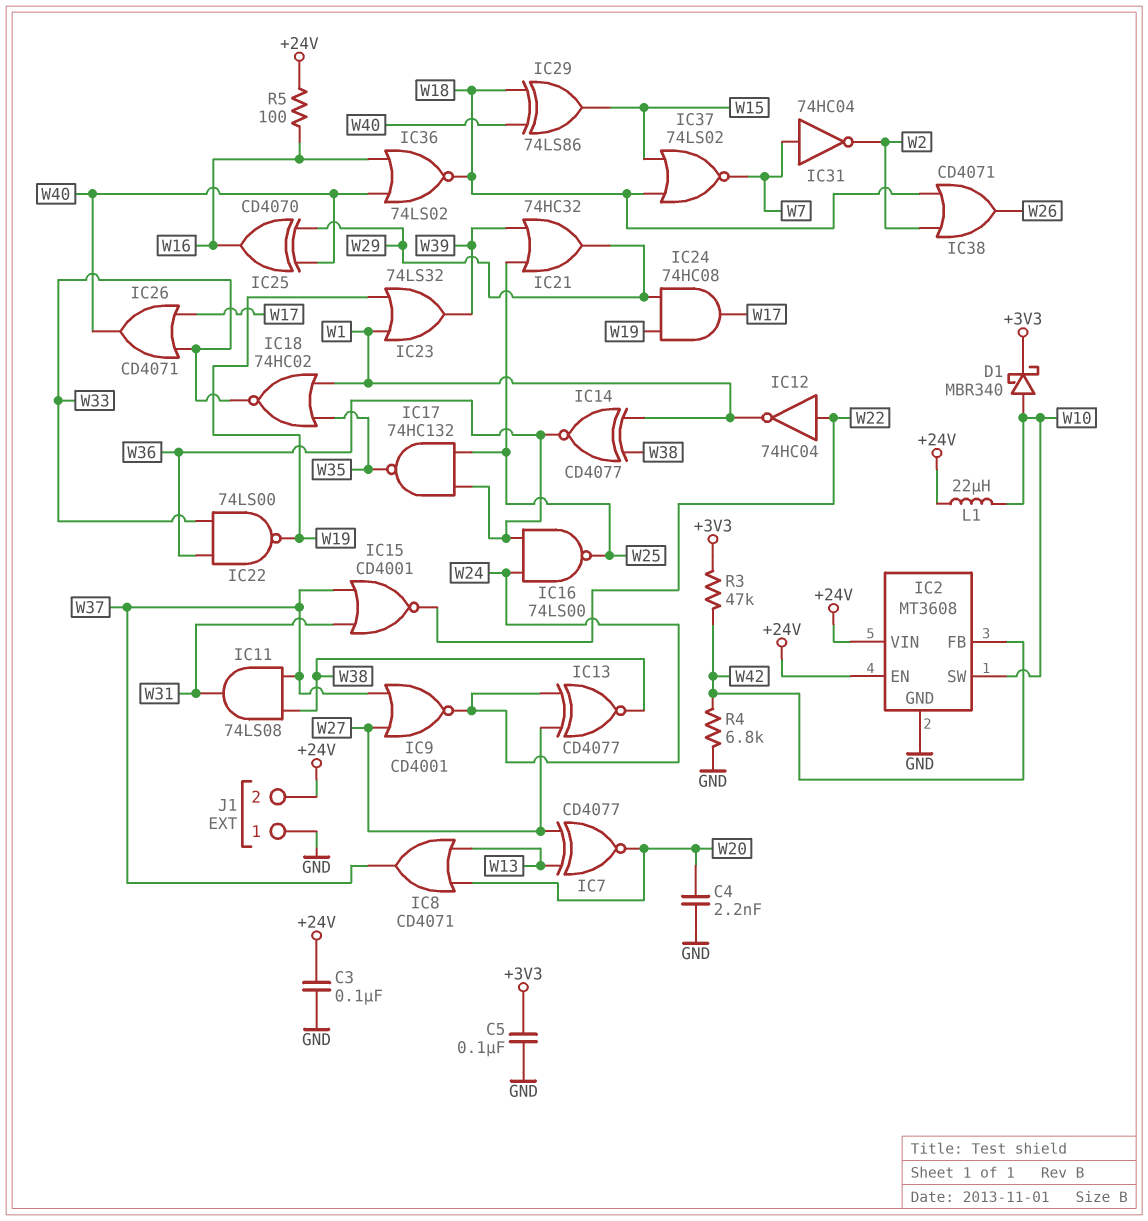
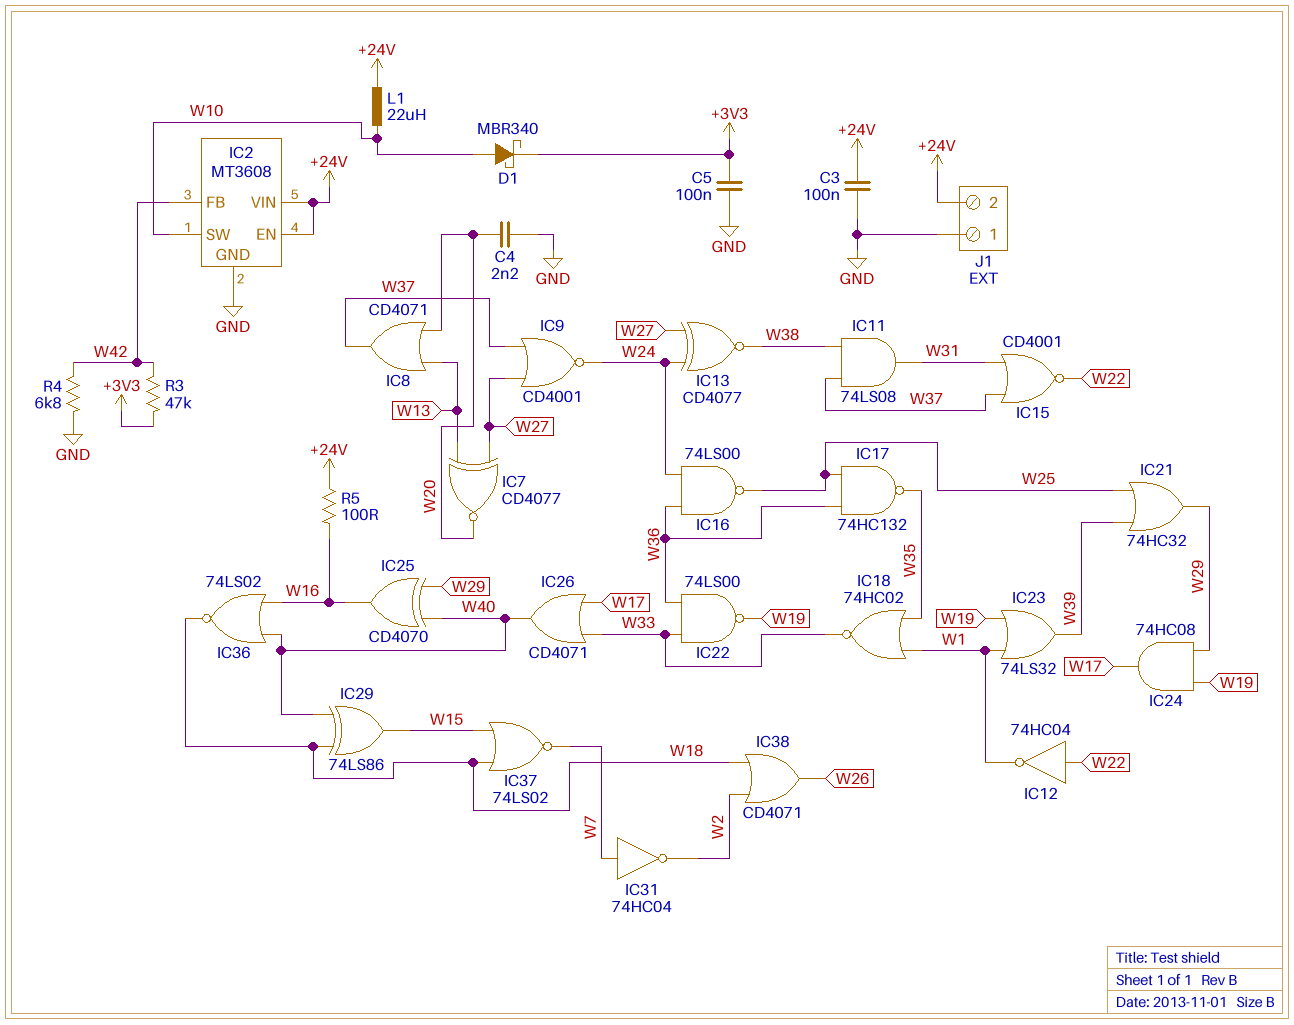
IC14: XNOR CD4077 (in W1, in W38, out W36) -> none

